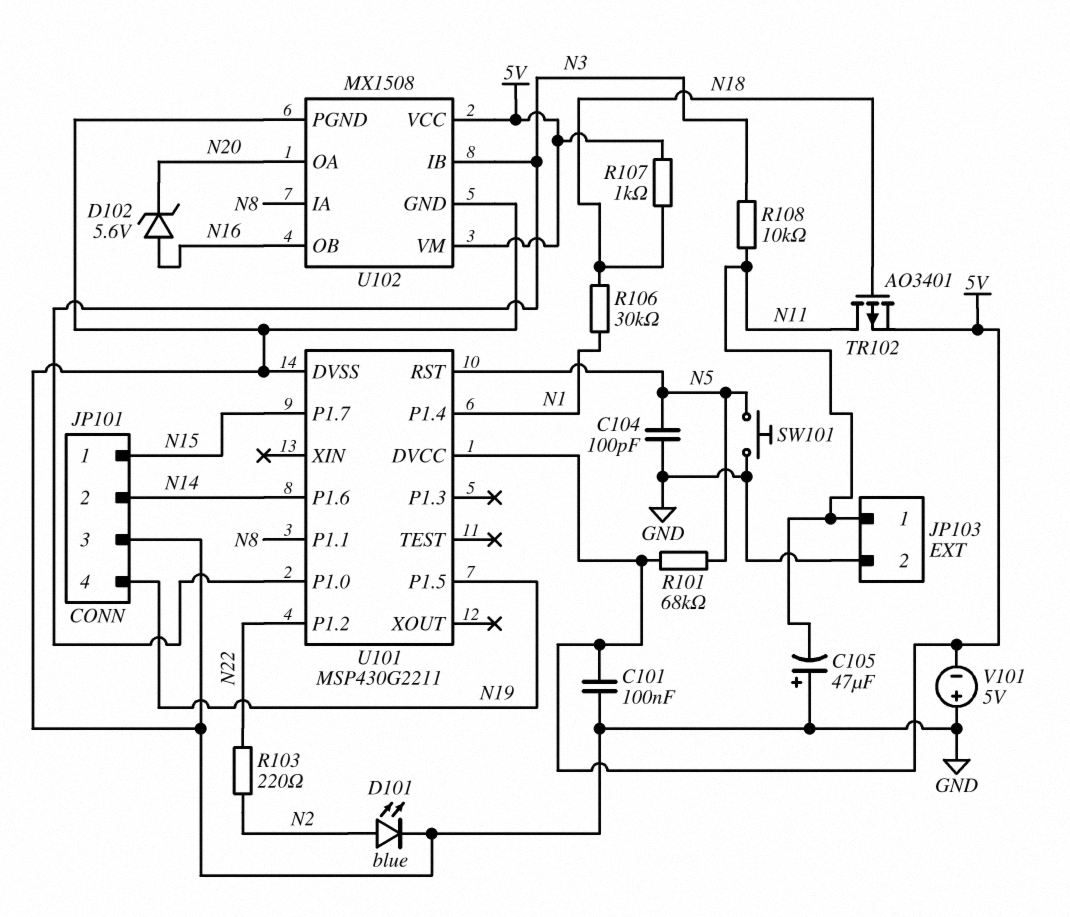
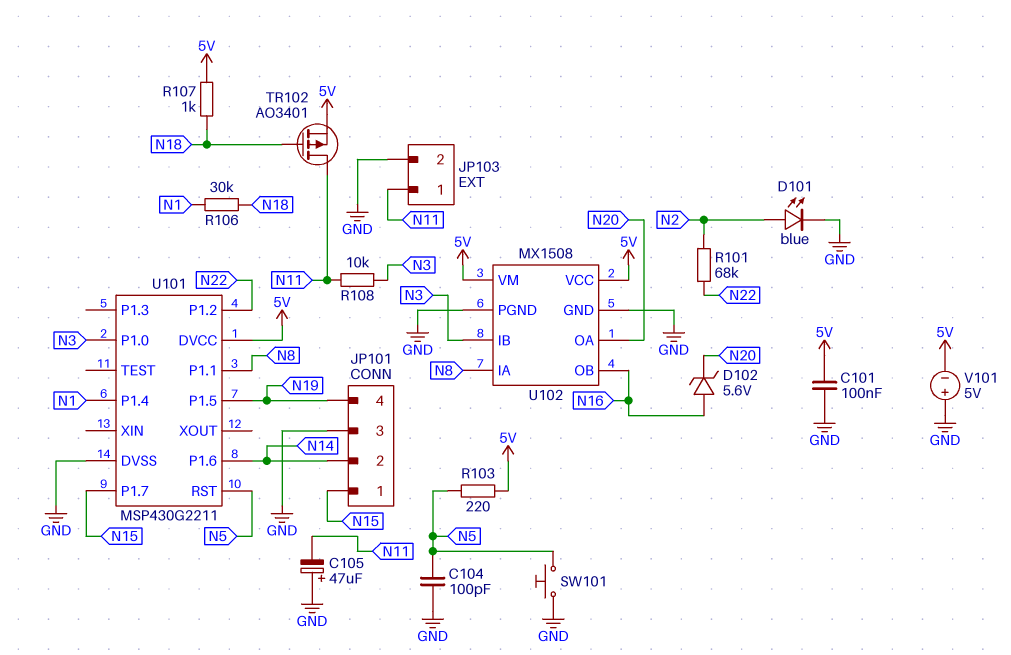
R101: 68k (5V, N5) -> 68k (N2, N22)
R103: 220 (N2, N22) -> 220 (5V, N5)

